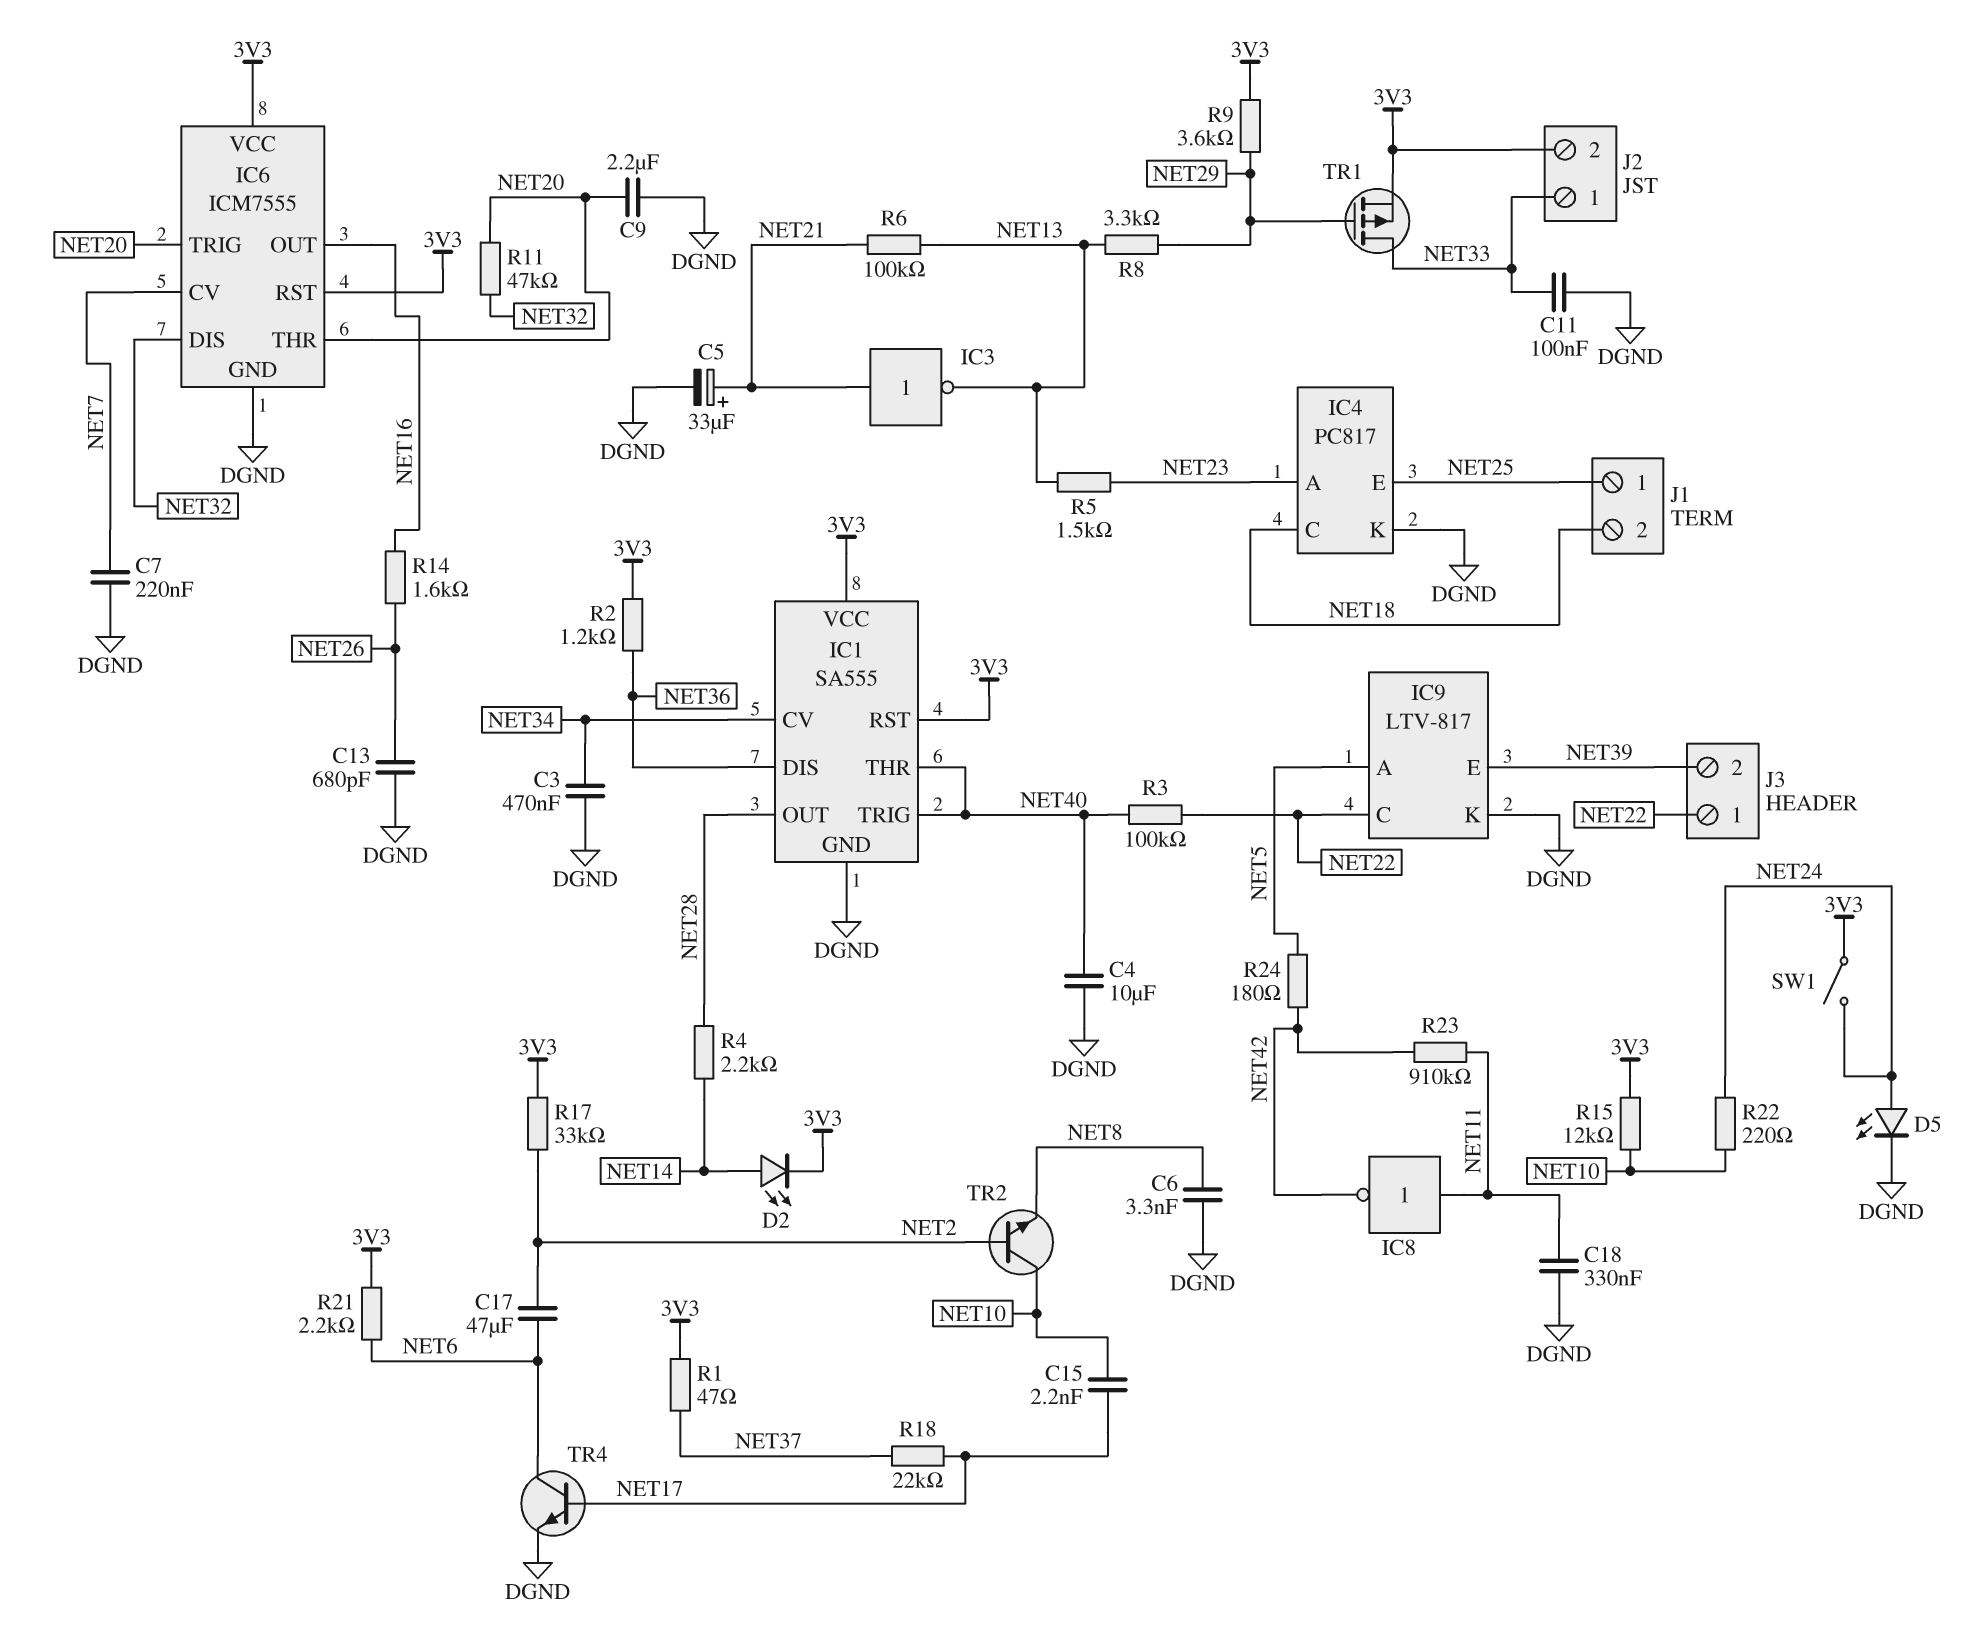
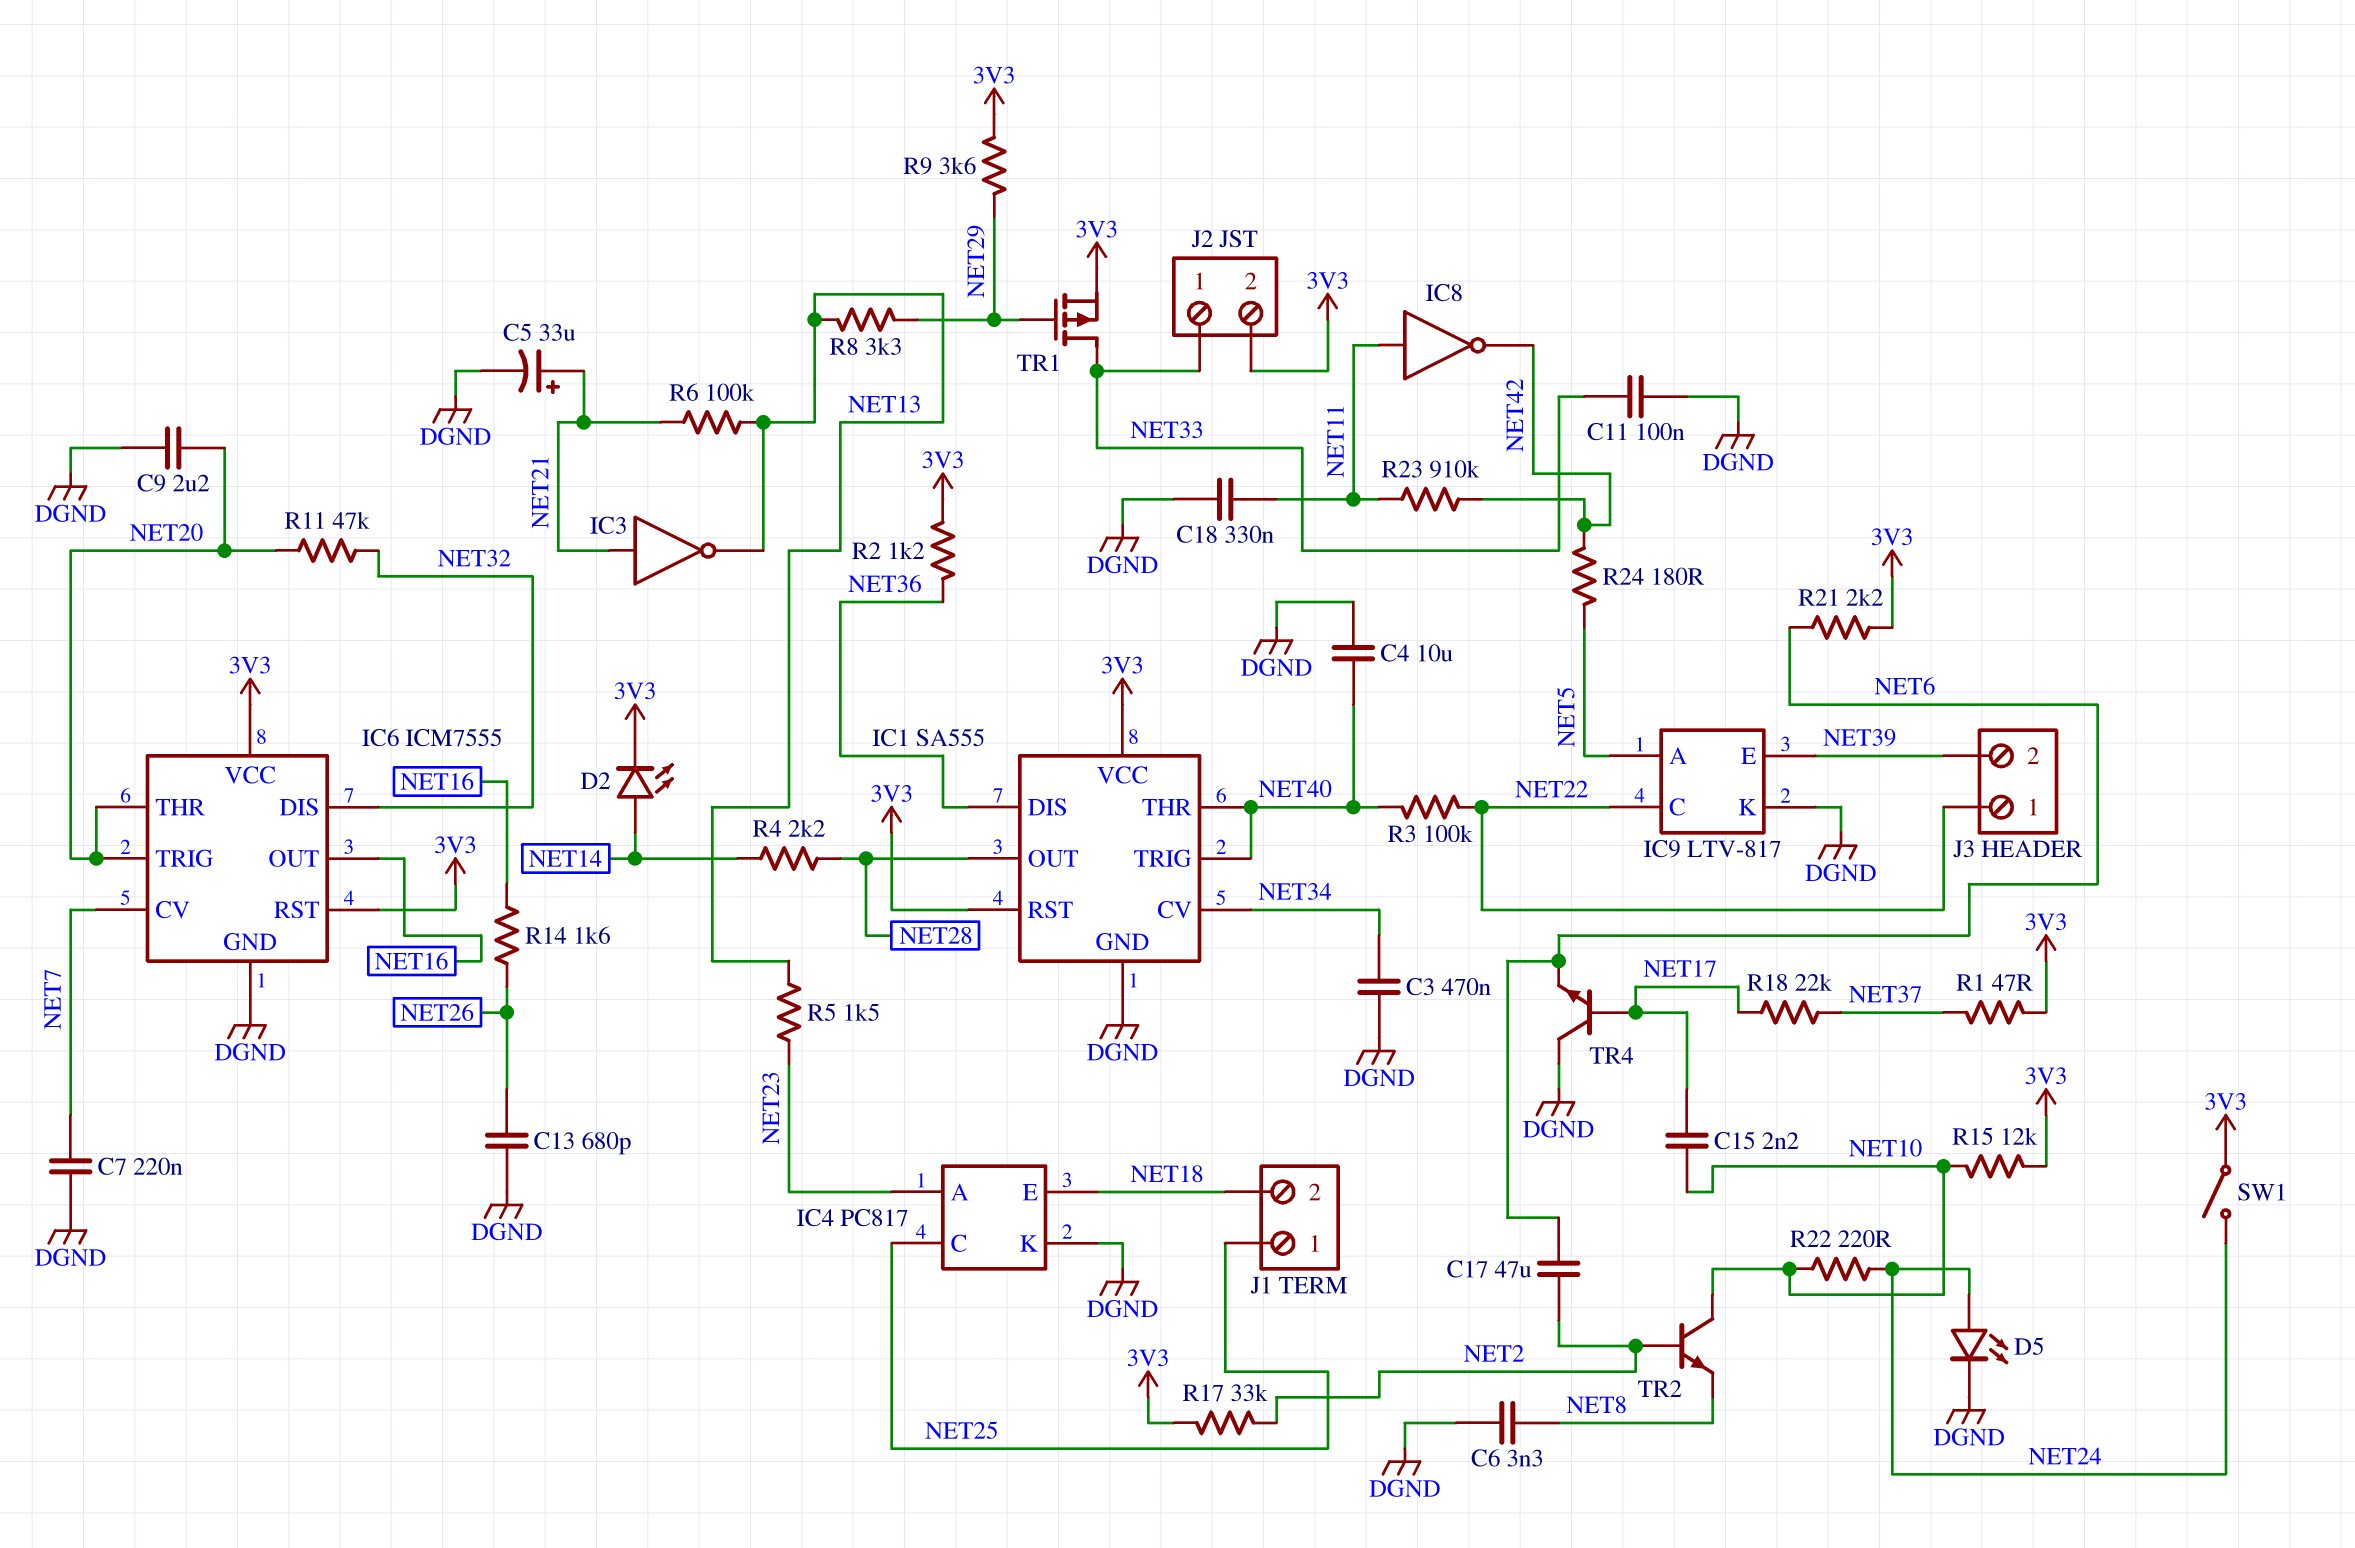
IC4 pin C: NET18 -> NET25
IC4 pin E: NET25 -> NET18
TR4: NPN (B NET17, C NET6, E DGND) -> NPN (B NET17, C DGND, E NET6)

